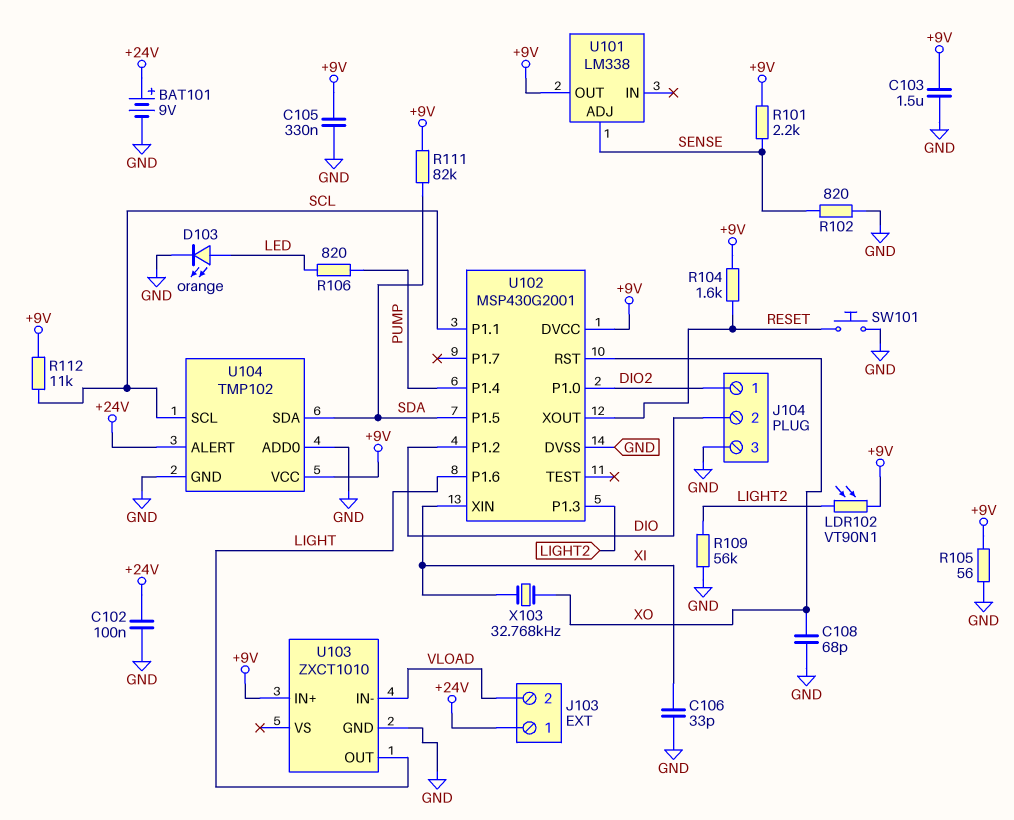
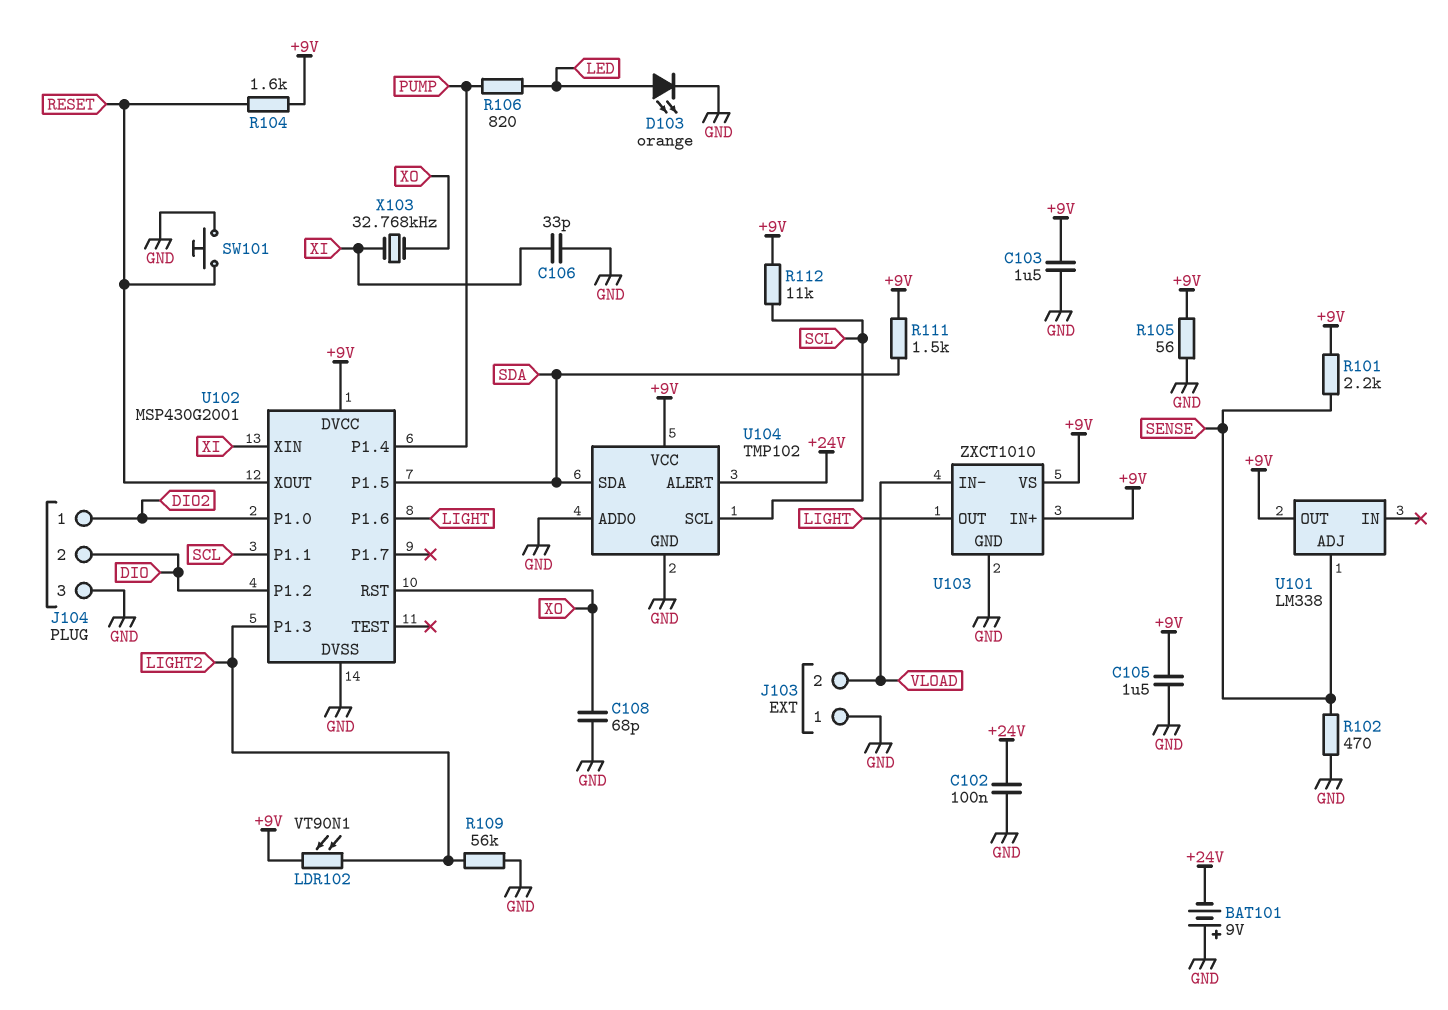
BAT101: 9V (plus +24V, minus GND) -> 9V (plus GND, minus +24V)
C105: 330nF (+9V, GND) -> 1.5uF (+9V, GND)
J103 pin 1: +24V -> GND
R102: 820 (GND, SENSE) -> 470 (GND, SENSE)
R111: 82k (+9V, SDA) -> 1.5k (+9V, SDA)
U103 pin VS: none -> +9V

